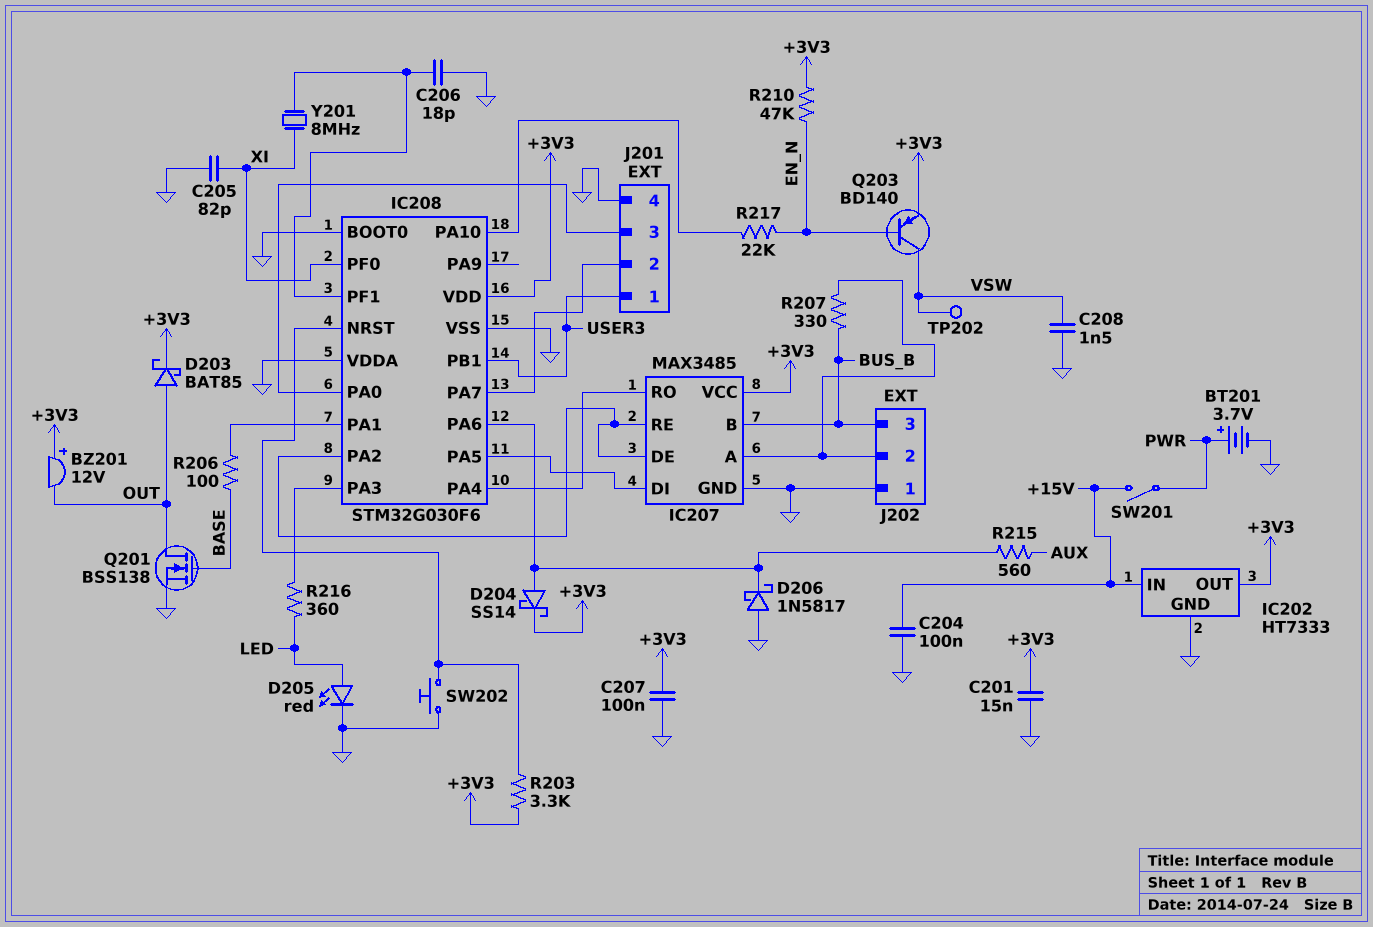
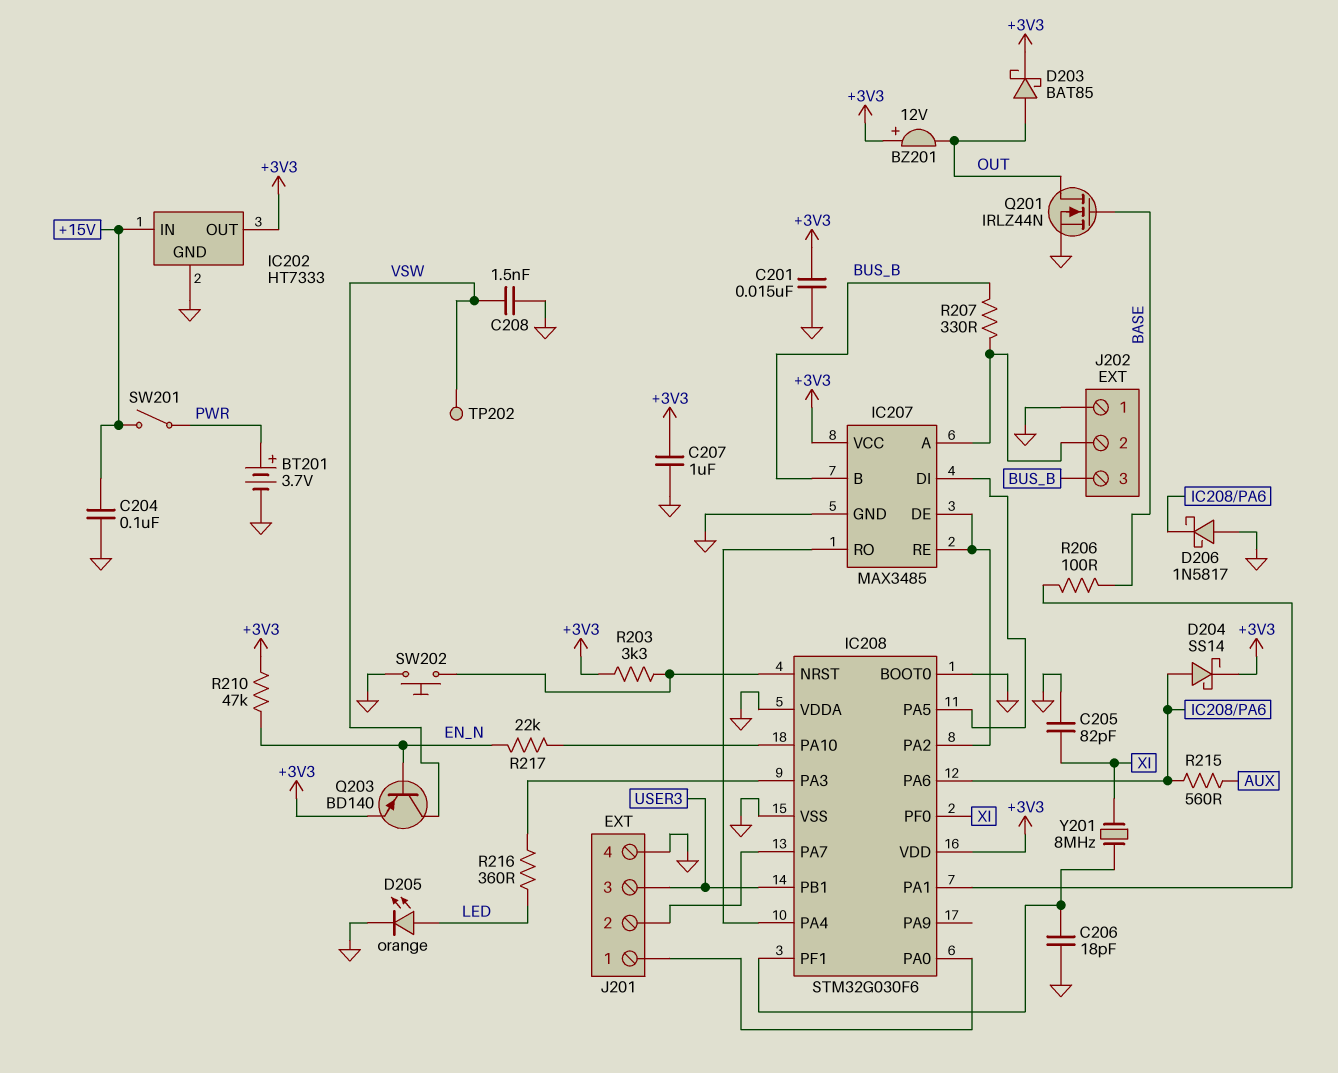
C207: 100nF (+3V3, GND) -> 1uF (+3V3, GND)
D205: LED red (A LED, K GND) -> LED orange (A LED, K GND)
J201 pin 1: USER3 -> IC208/PA0
J201 pin 3: IC208/PA0 -> USER3
Q201: NMOS BSS138 (G BASE, D OUT, S GND) -> NMOS IRLZ44N (G BASE, D OUT, S GND)

